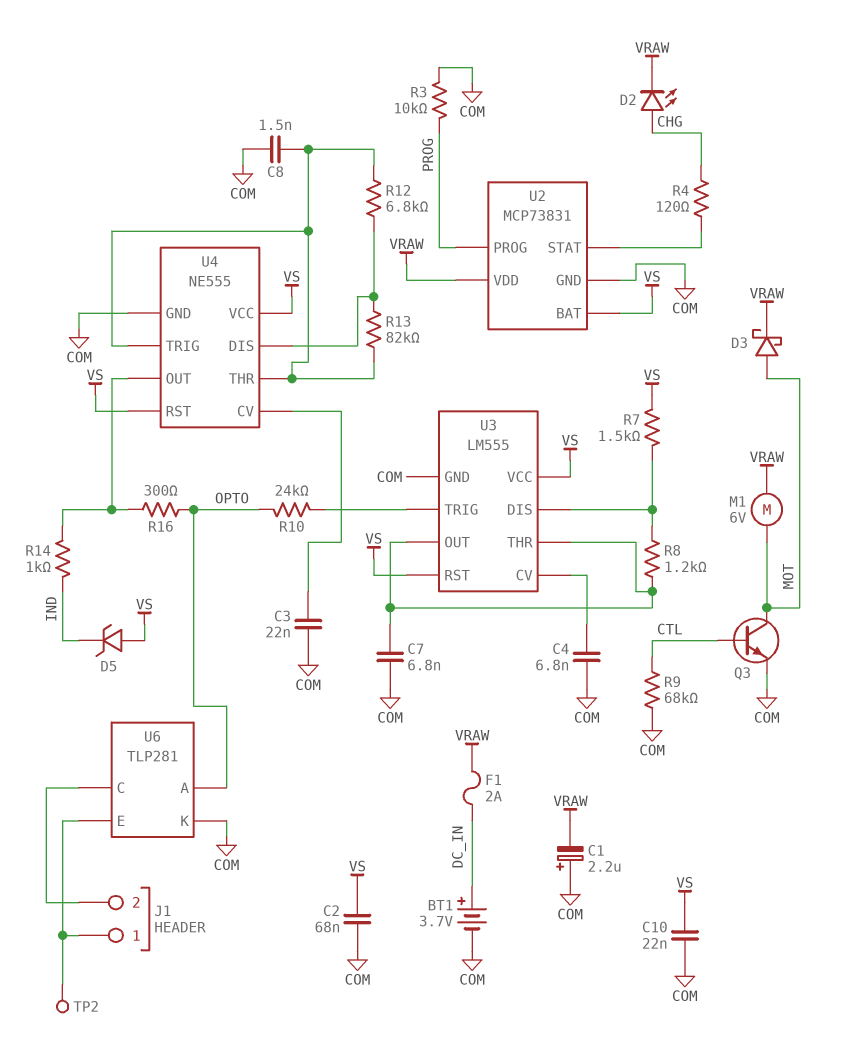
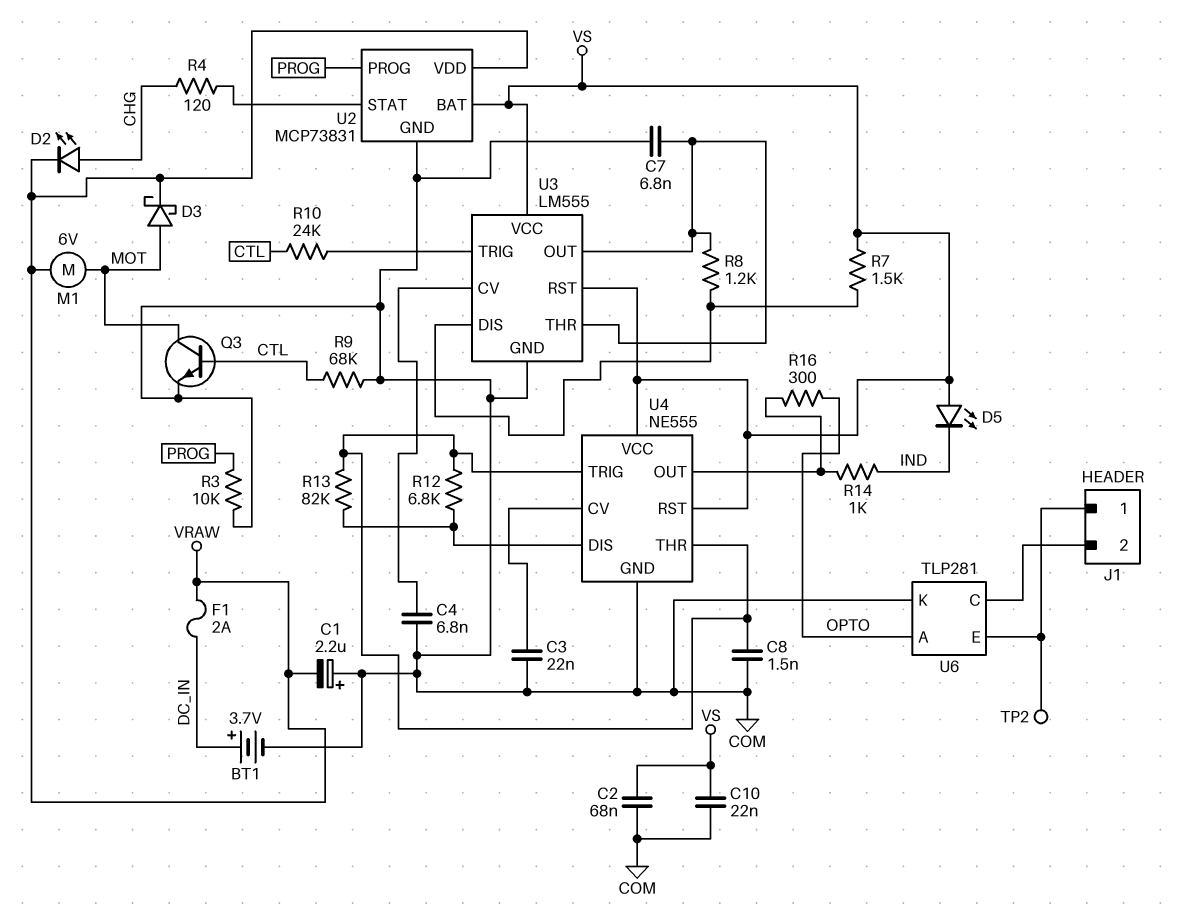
D5: zener (A VS, K IND) -> LED (A VS, K IND)
R10: 24k (OPTO, U3/TRIG) -> 24k (CTL, U3/TRIG)

